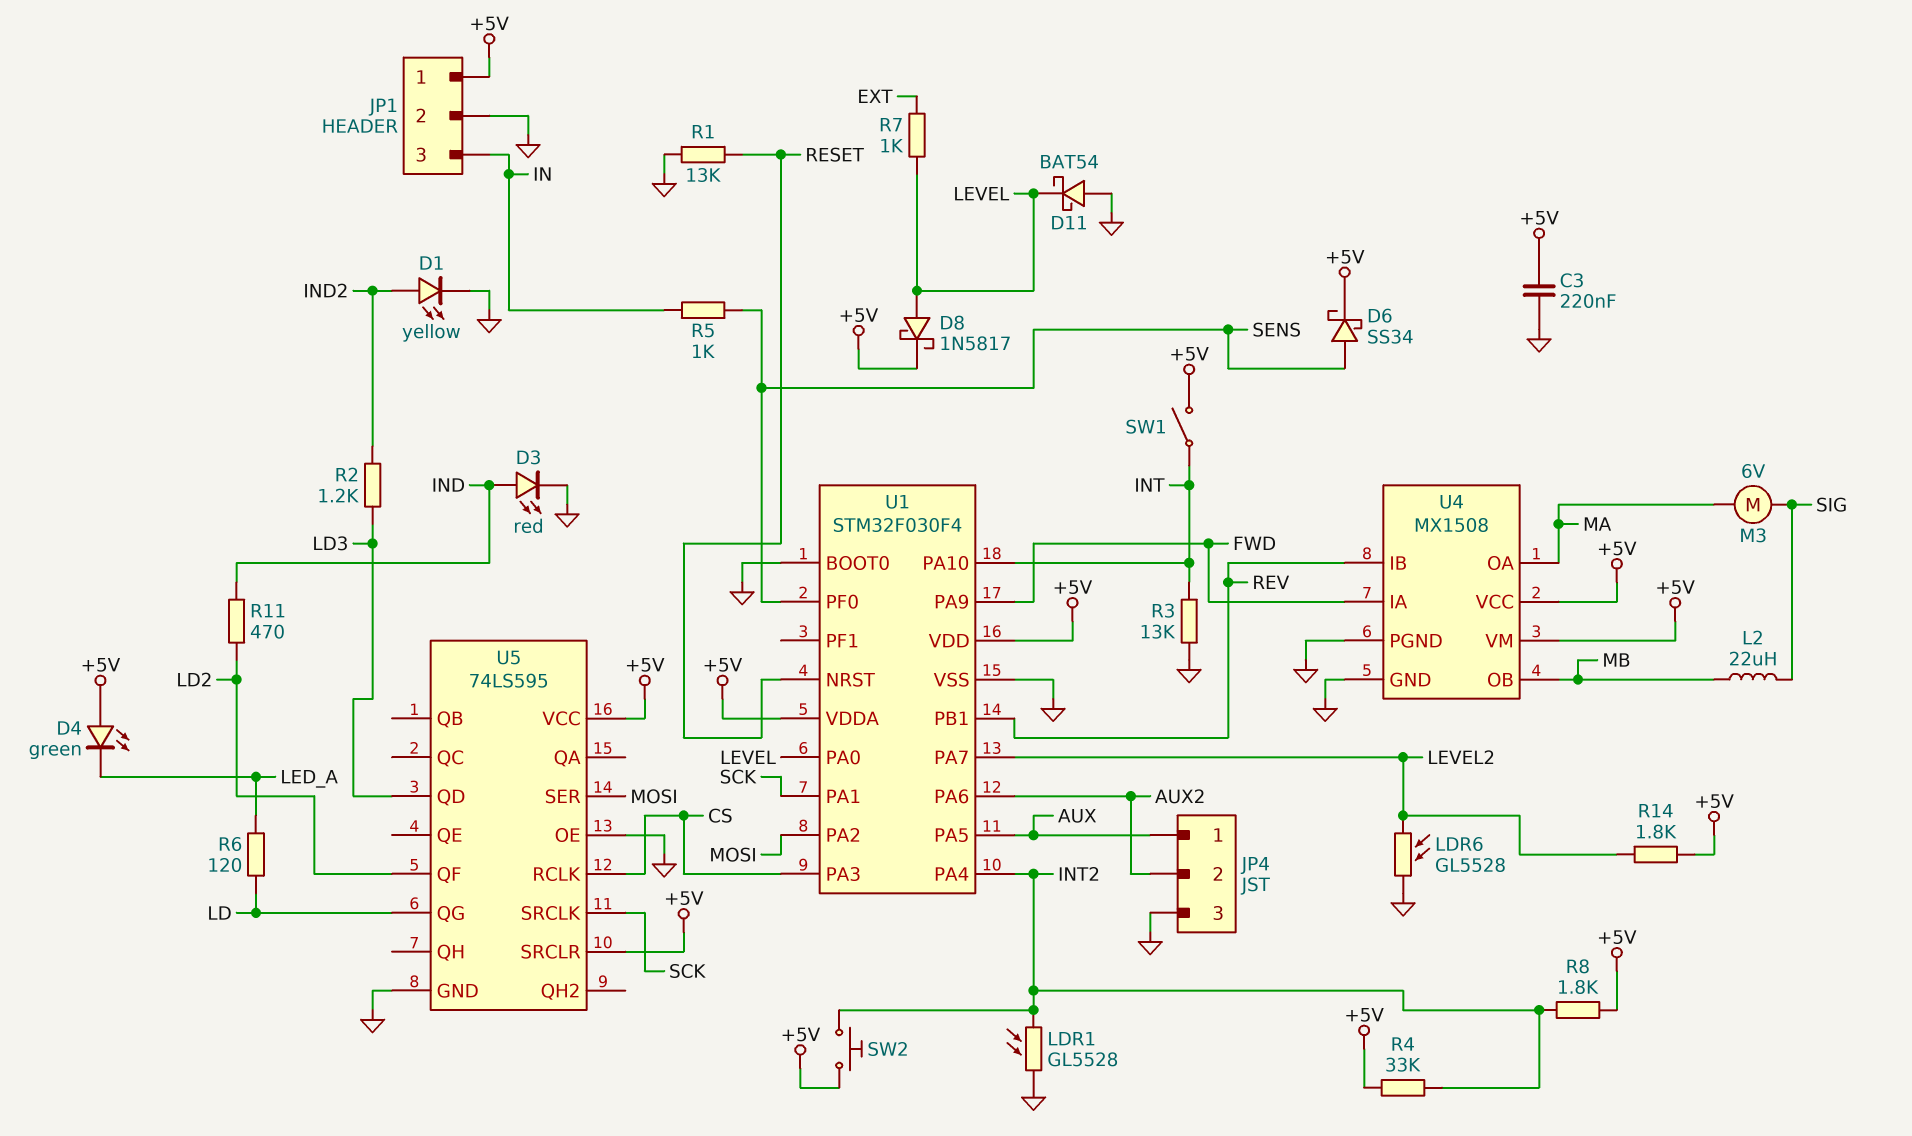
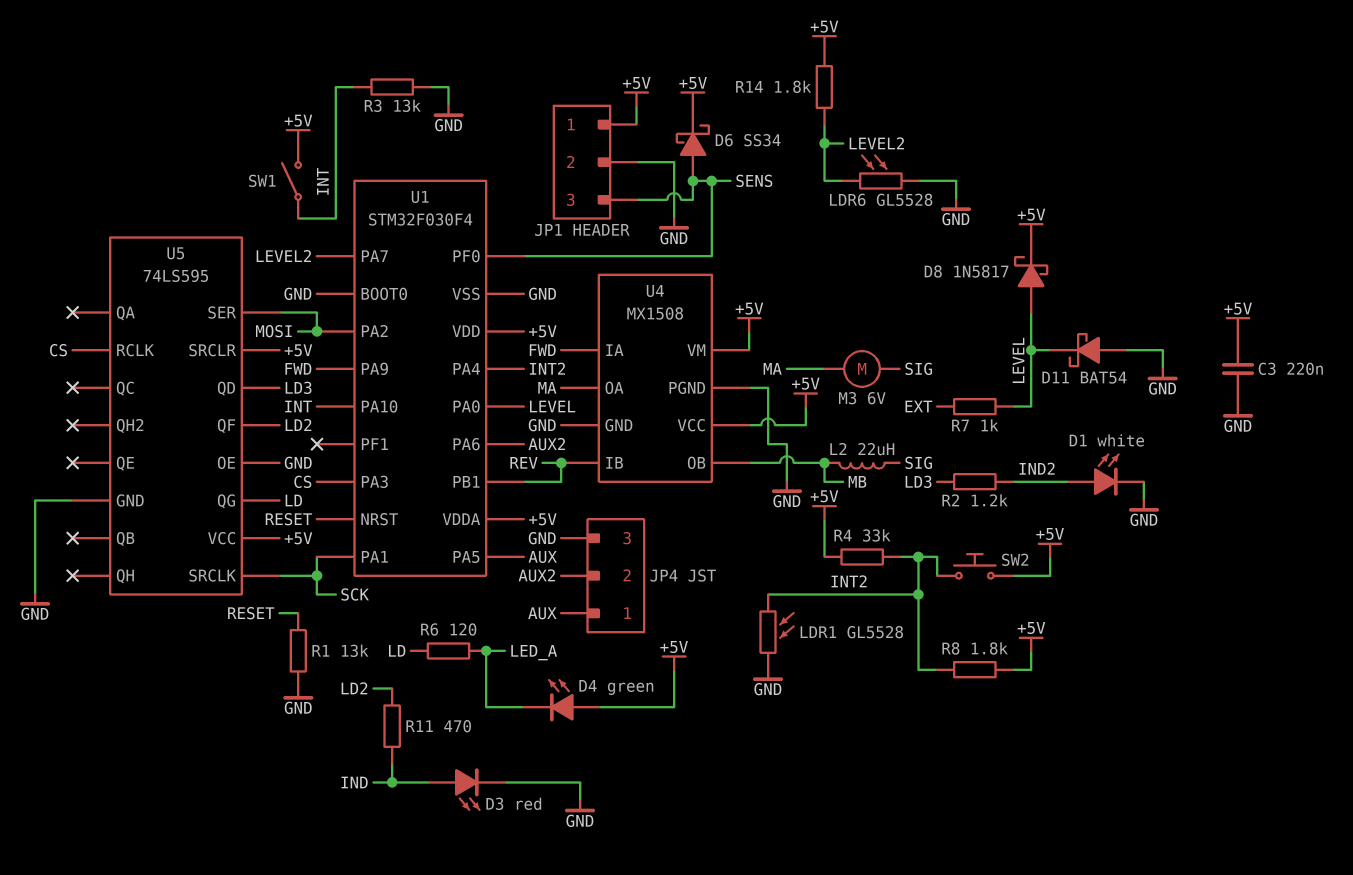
D1: LED yellow (A IND2, K GND) -> LED white (A IND2, K GND)
JP1 pin 3: IN -> SENS
R5: 1k (IN, SENS) -> none

